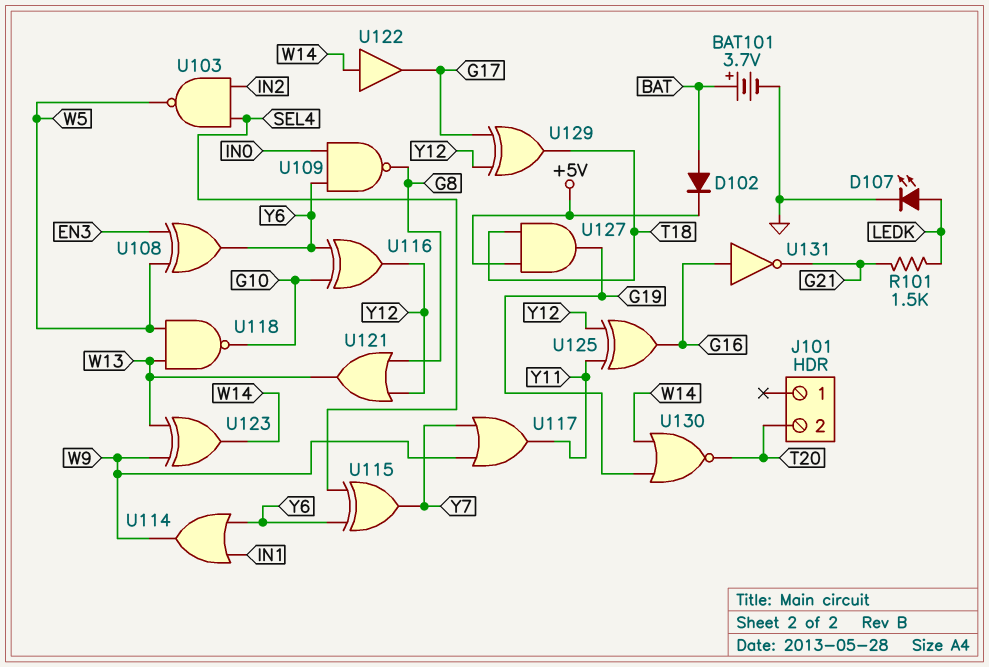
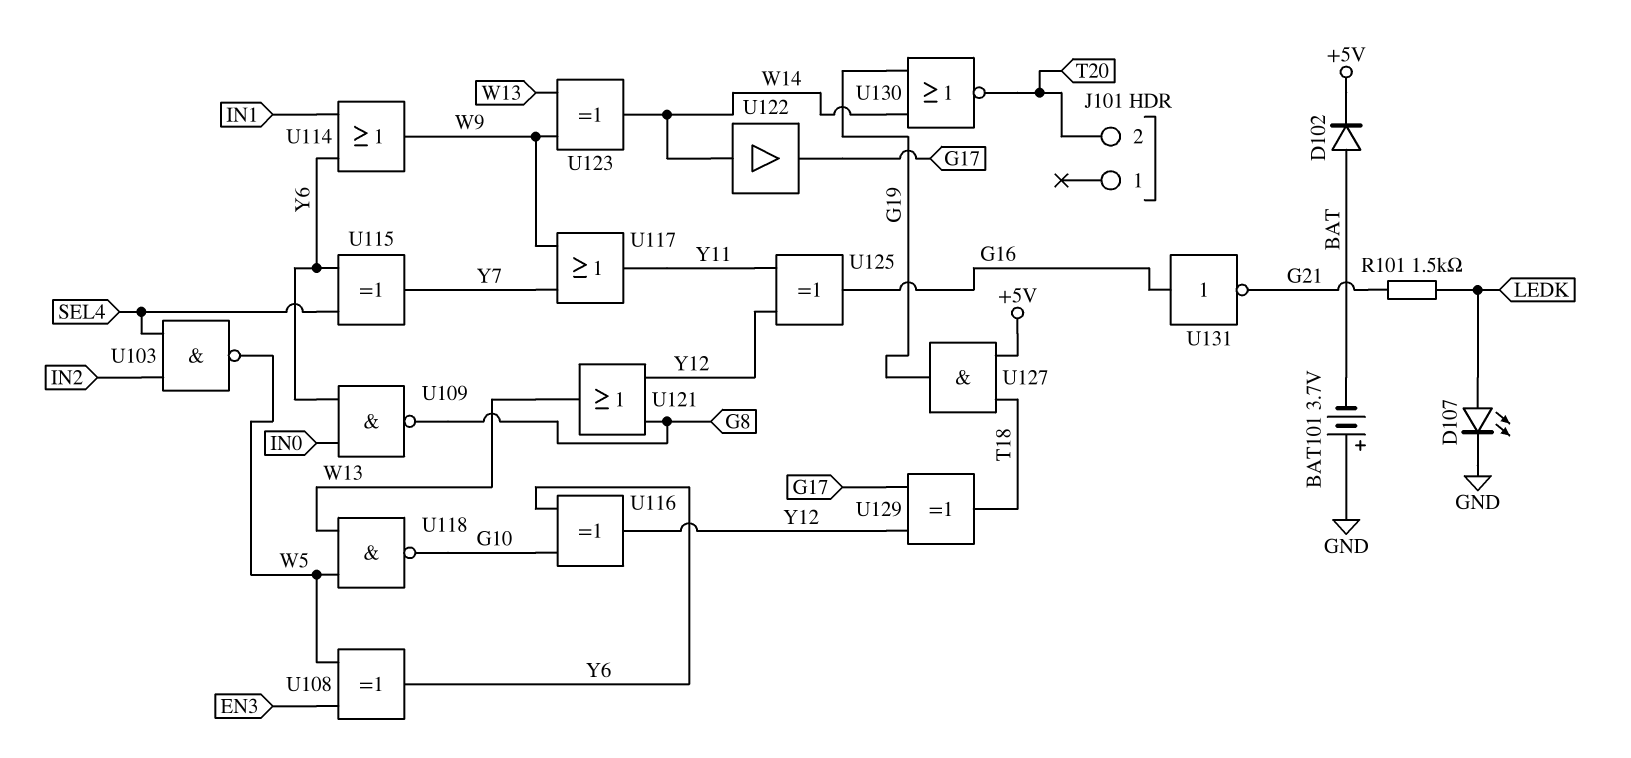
BAT101: 3.7V (plus BAT, minus GND) -> 3.7V (plus GND, minus BAT)

